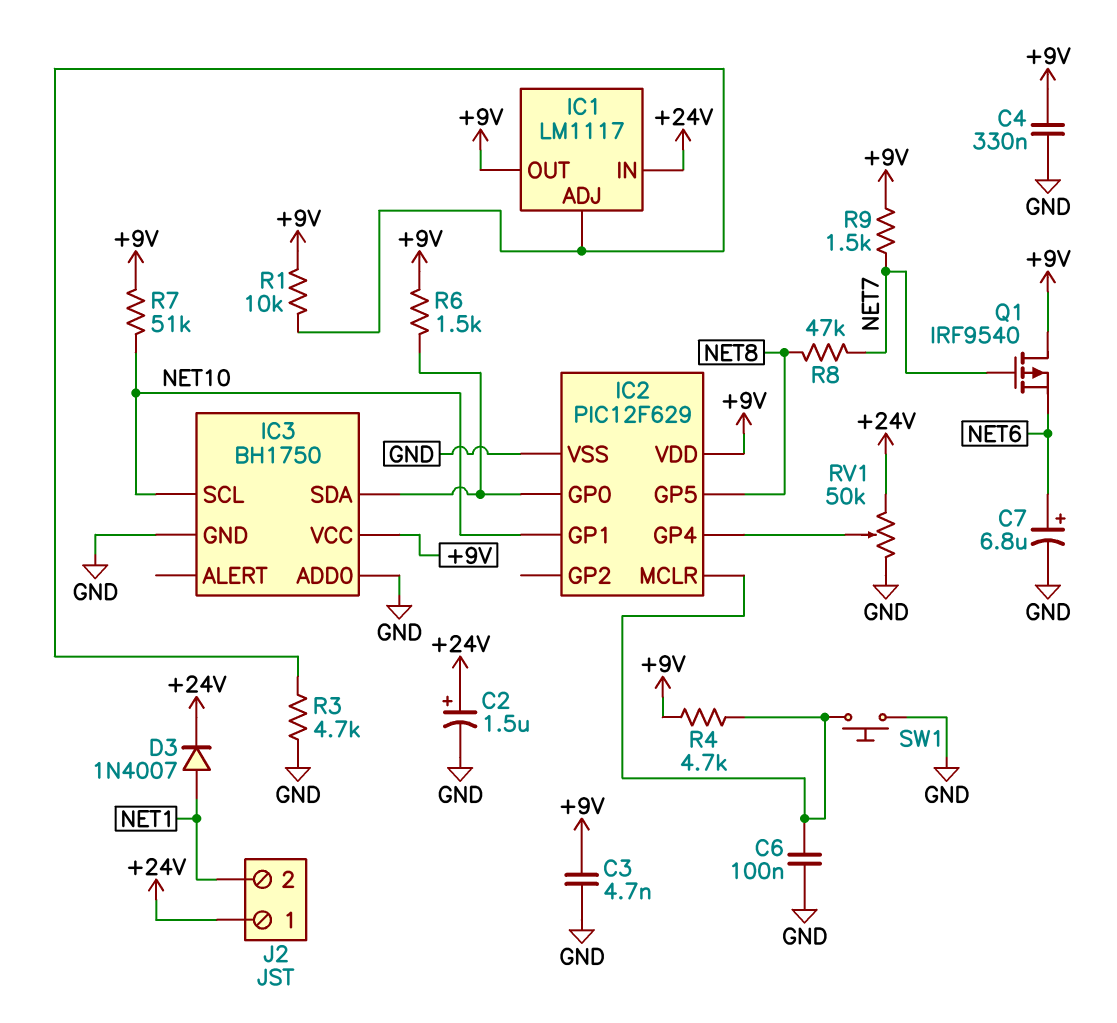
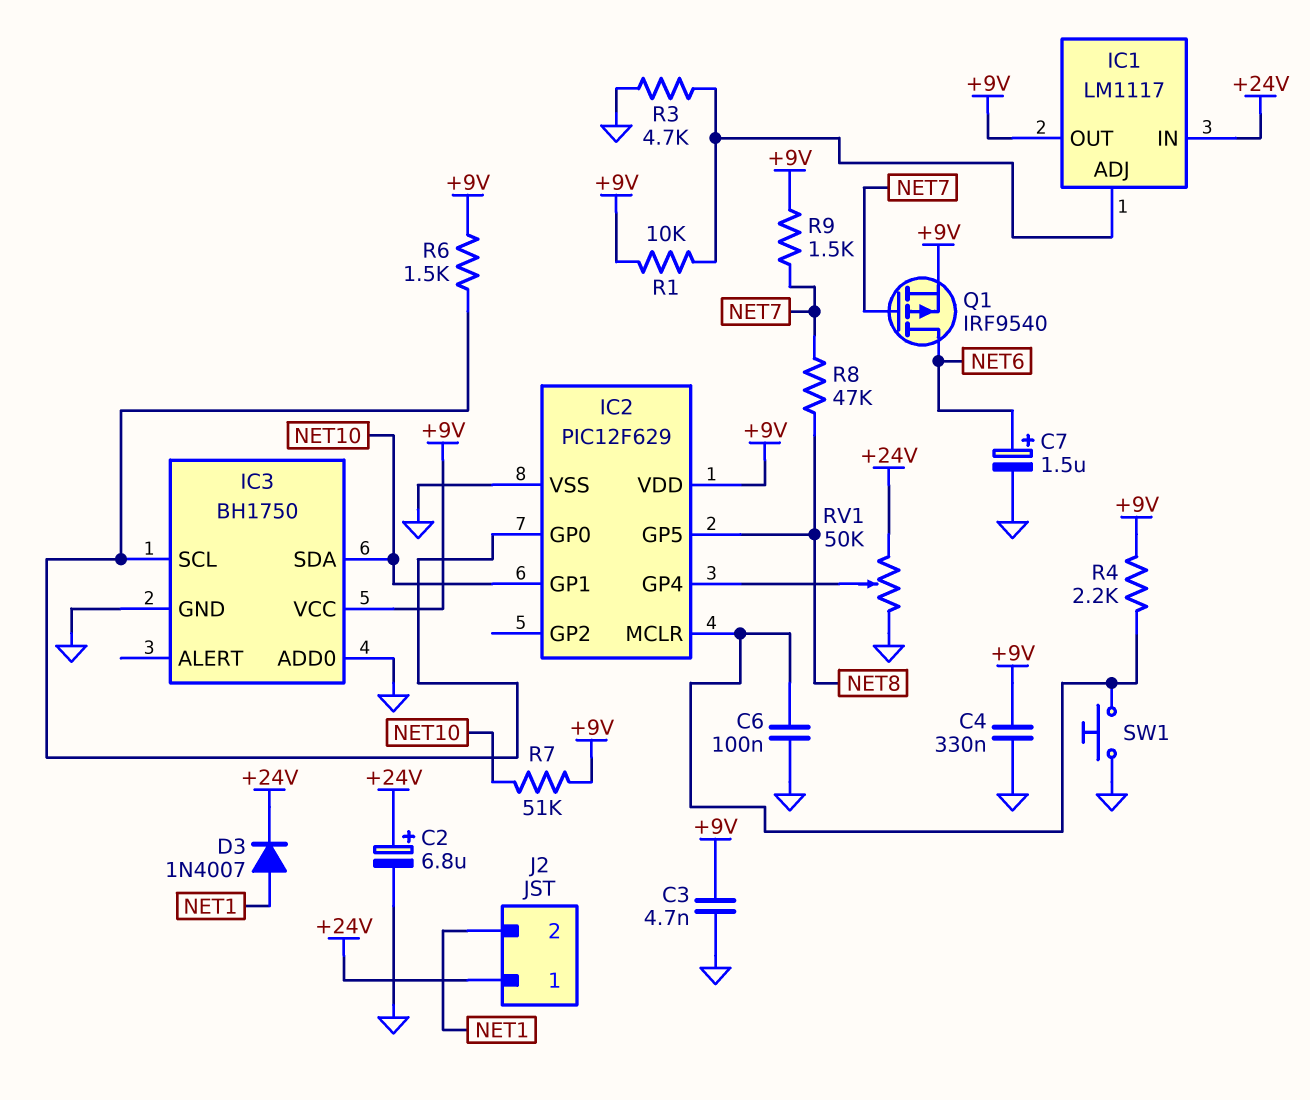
C2: 1.5uF (plus +24V, minus GND) -> 6.8uF (plus +24V, minus GND)
C7: 6.8uF (plus NET6, minus GND) -> 1.5uF (plus NET6, minus GND)
IC3 pin SCL: NET10 -> IC2/GP0
IC3 pin SDA: IC2/GP0 -> NET10
Q1: PMOS IRF9540 (G NET7, D +9V, S NET6) -> PMOS IRF9540 (G NET7, D NET6, S +9V)
R4: 4.7k (+9V, IC2/MCLR) -> 2.2k (+9V, IC2/MCLR)

